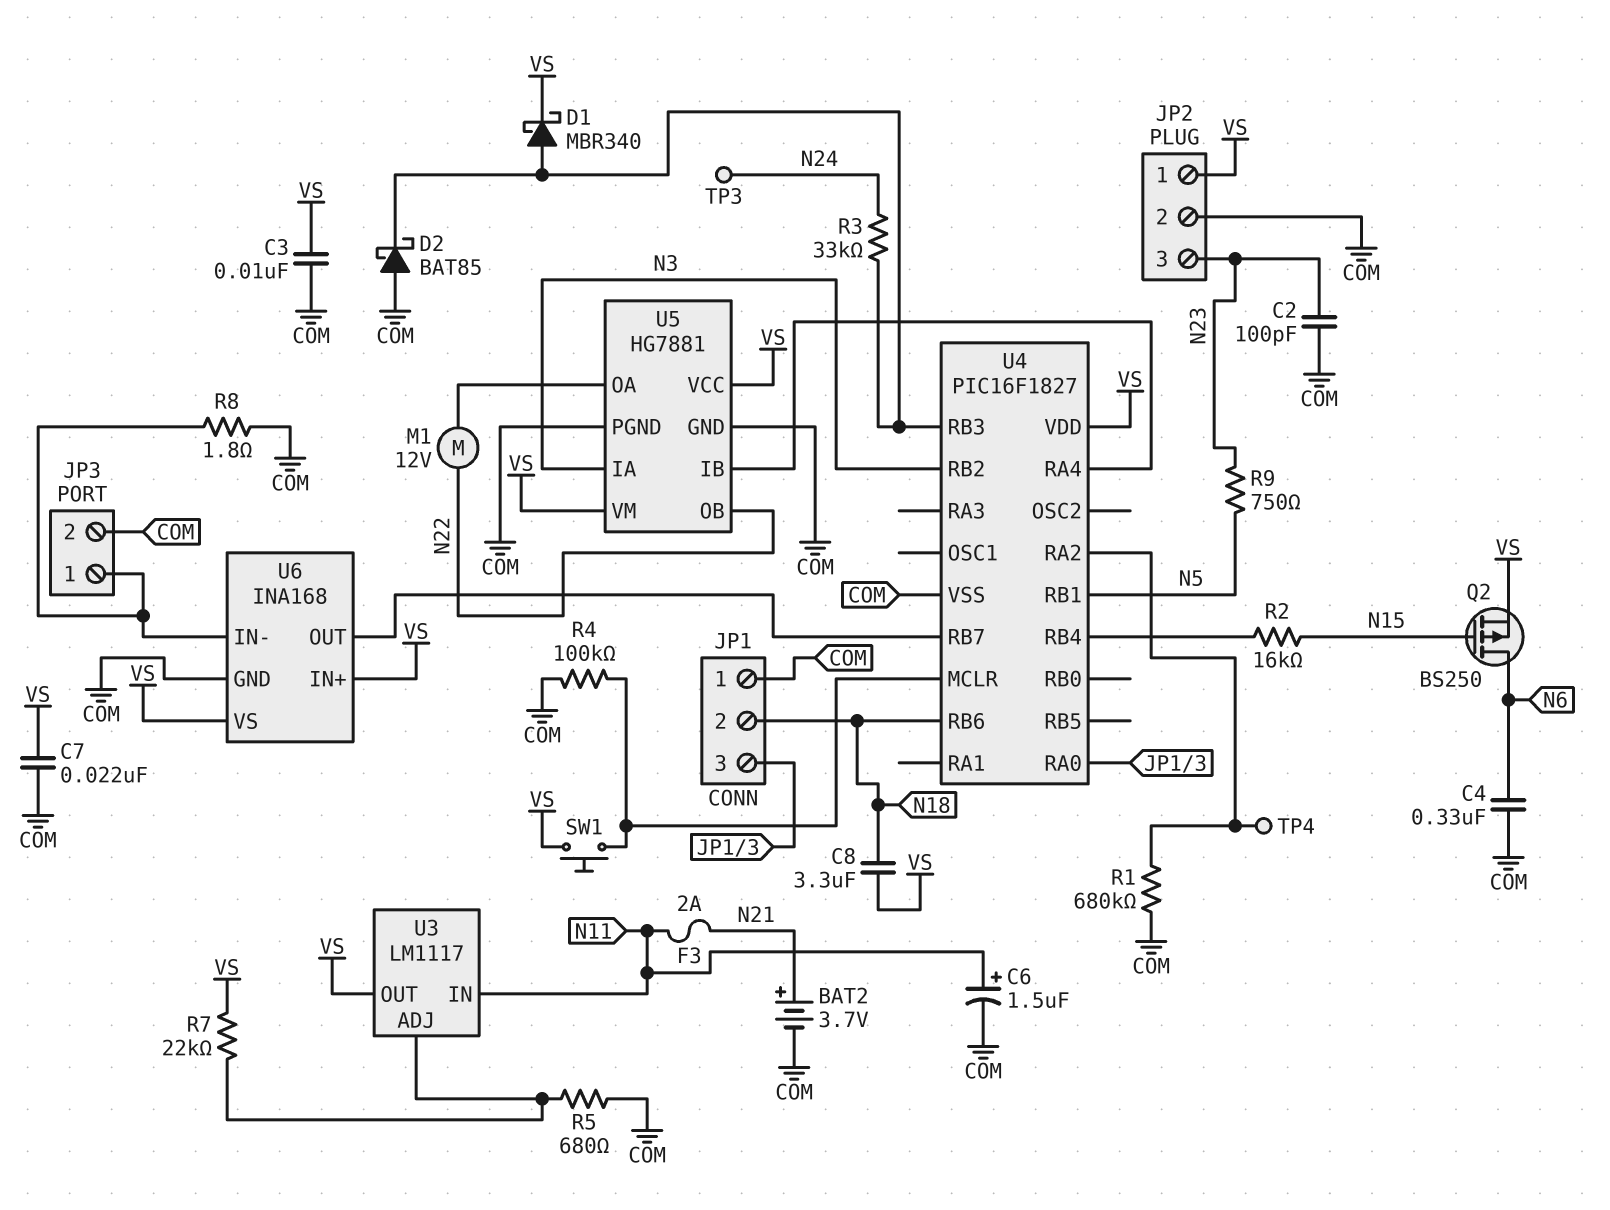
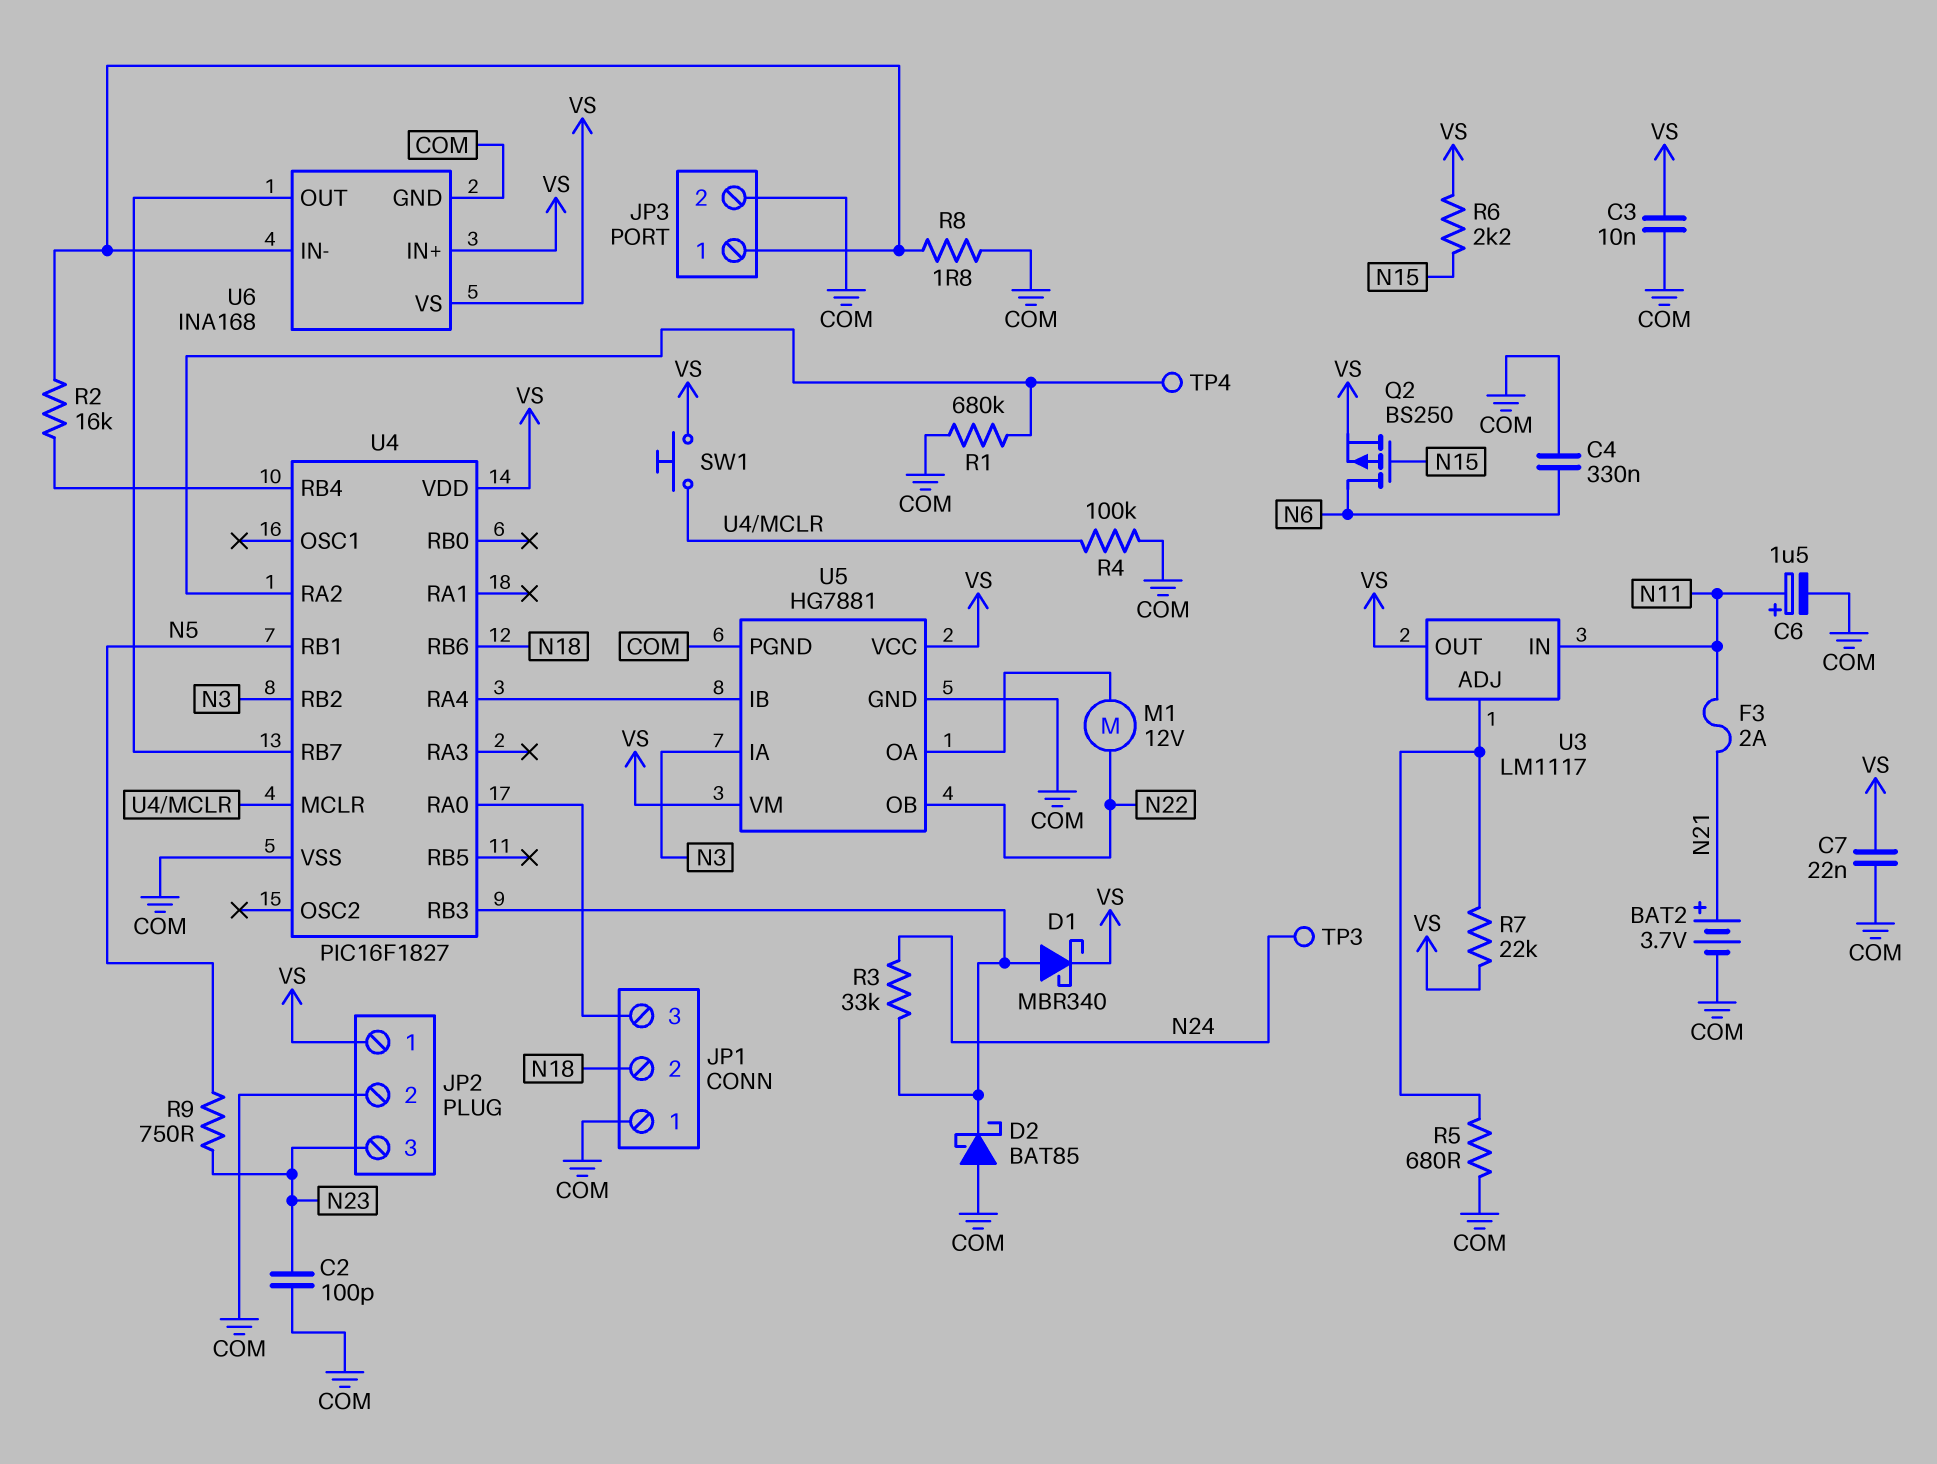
C8: 3.3uF (N18, VS) -> none
R2: 16k (N15, U4/RB4) -> 16k (JP3/1, U4/RB4)
R6: none -> 2.2k (N15, VS)

